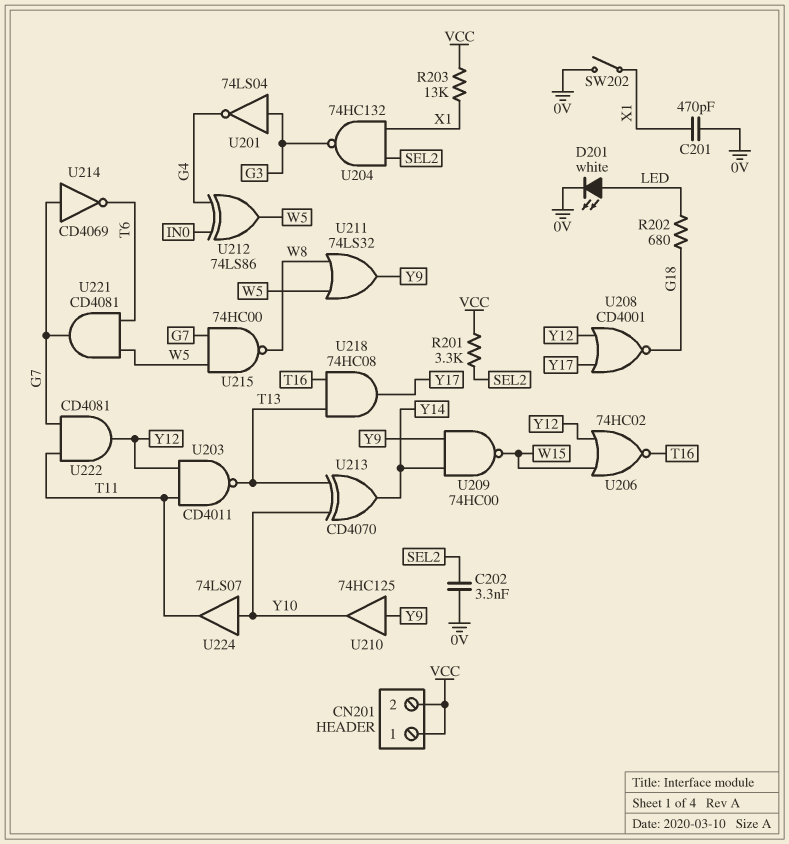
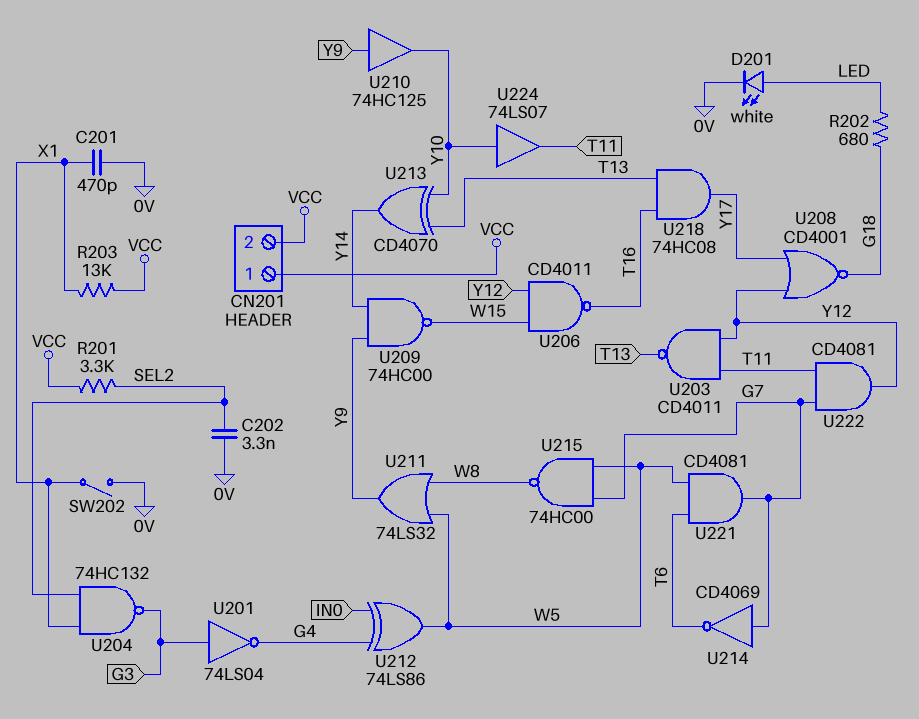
U206: NOR 74HC02 (in W15, in Y12, out T16) -> NAND CD4011 (in W15, in Y12, out T16)

